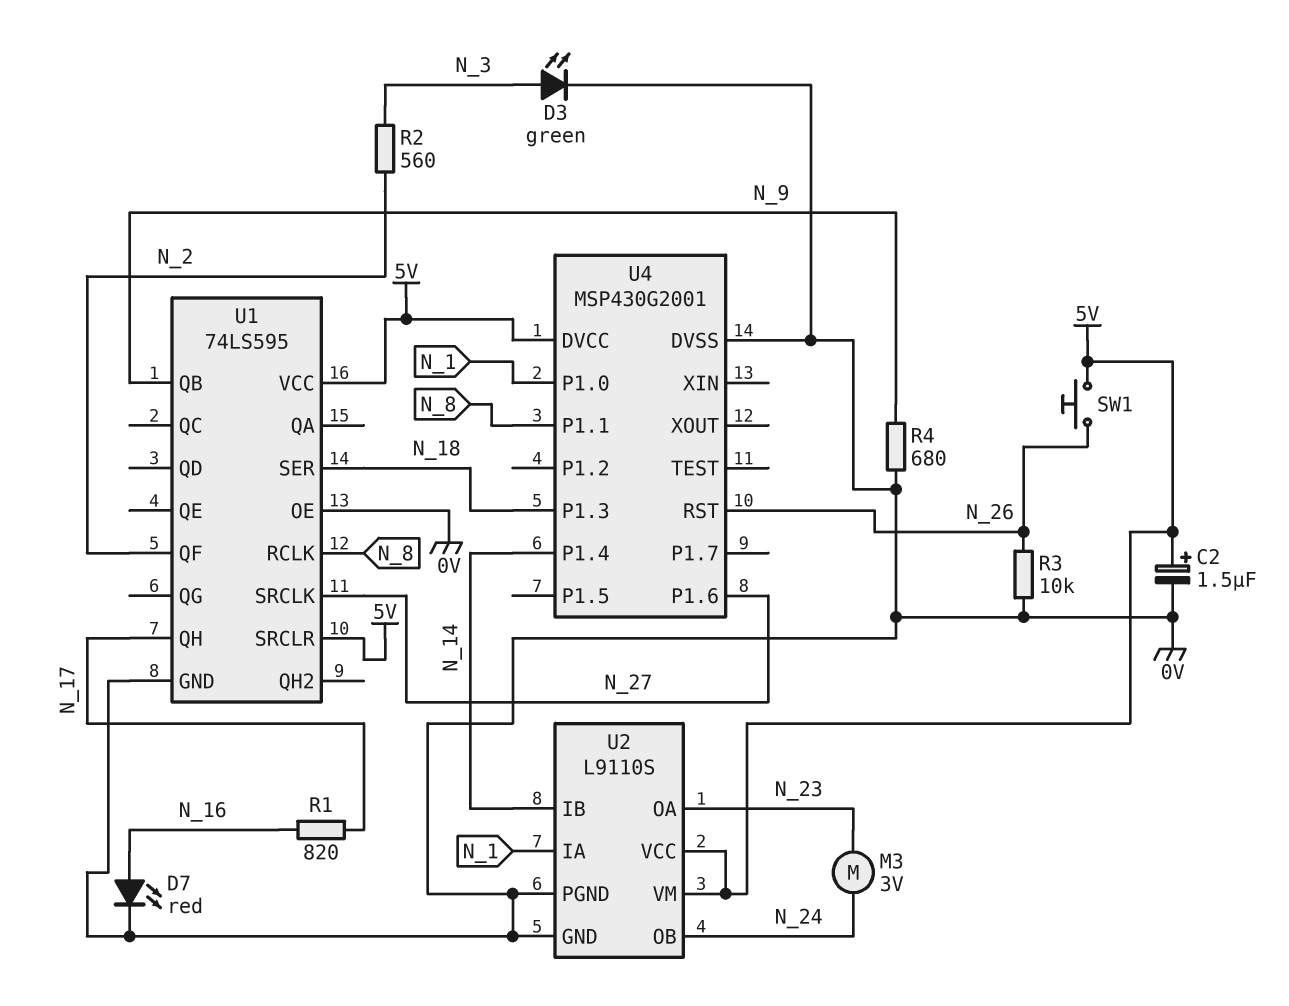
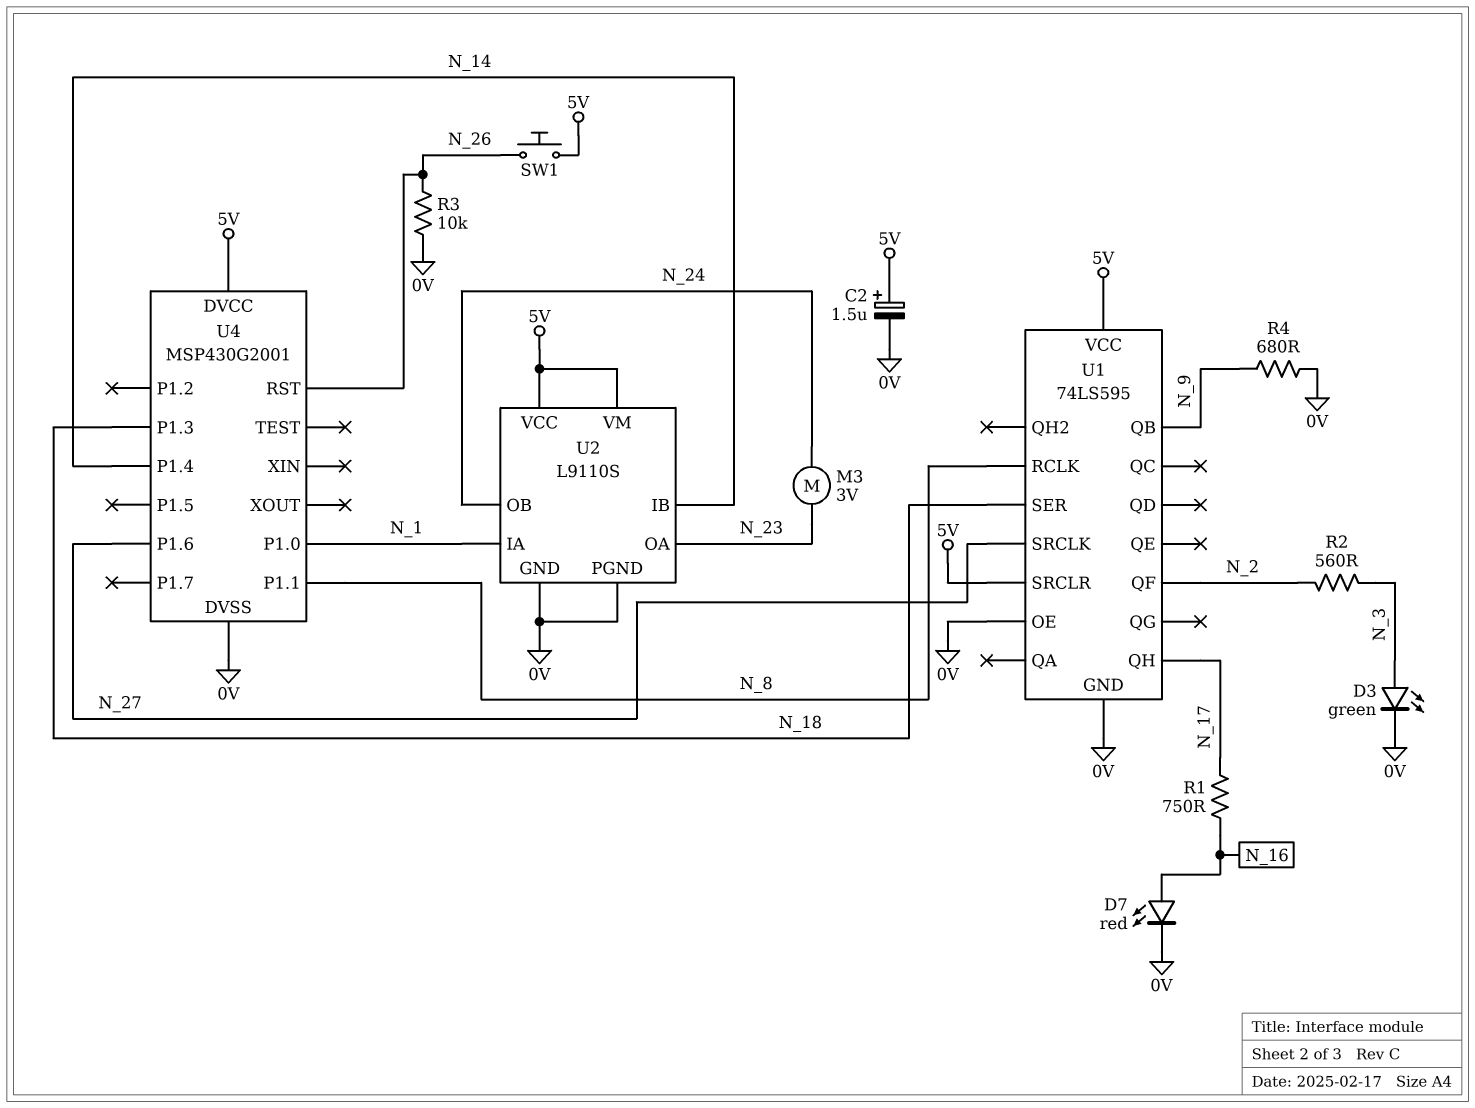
R1: 820 (N_16, N_17) -> 750 (N_16, N_17)

